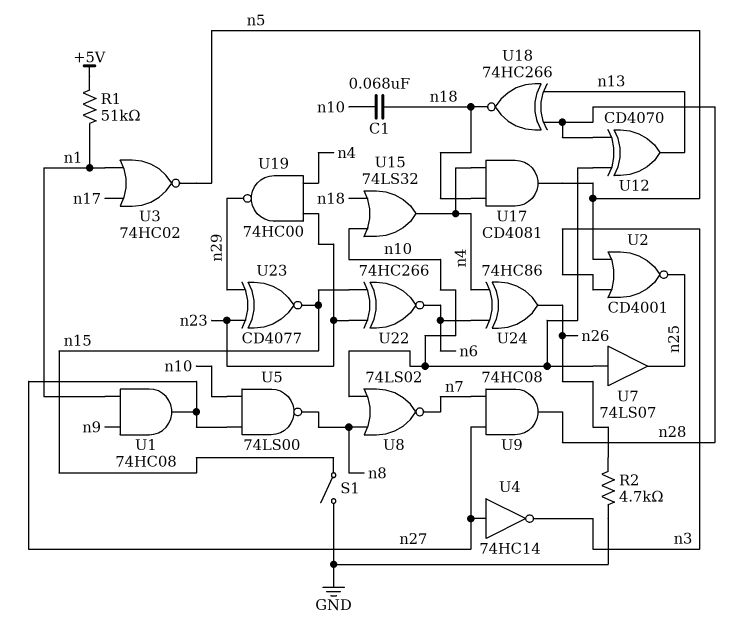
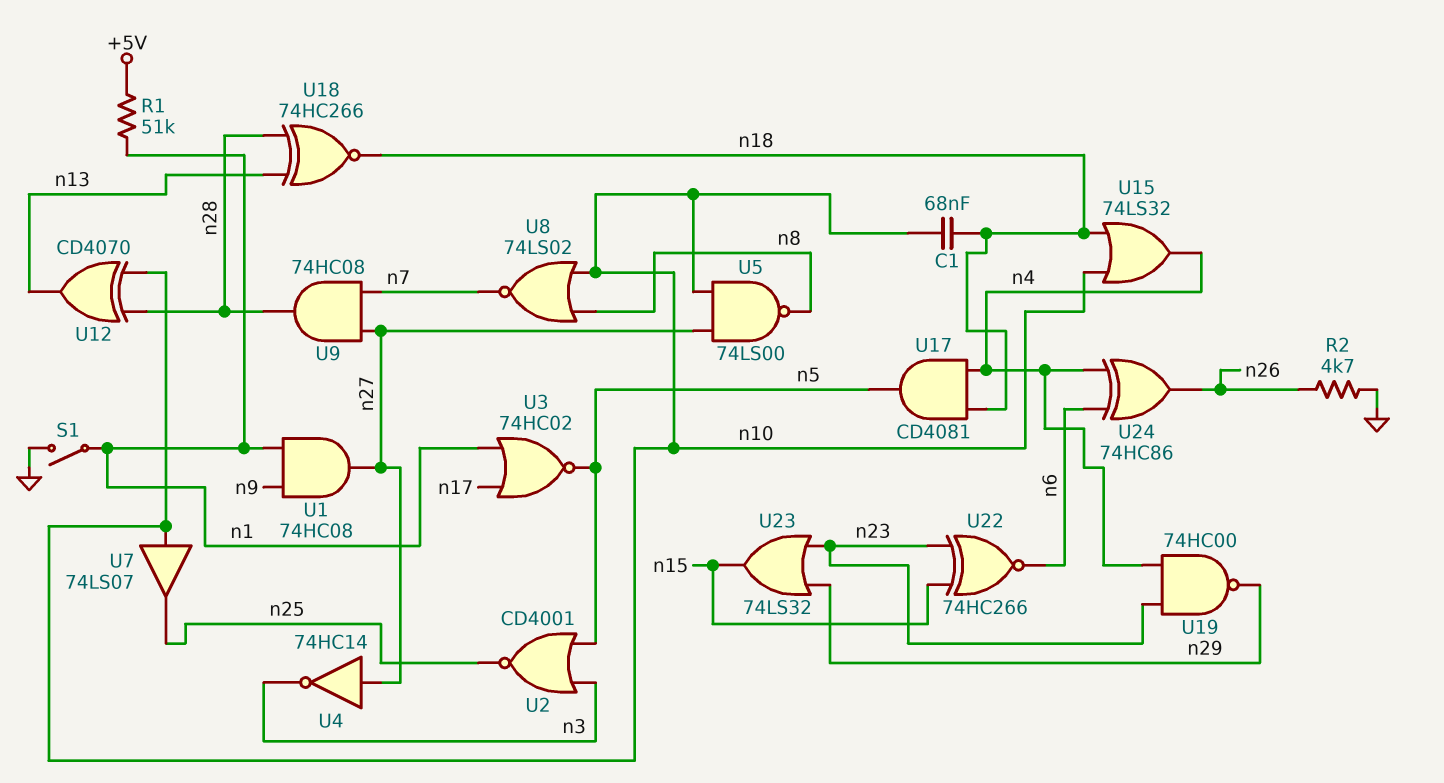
S1: switch (GND, n15) -> switch (GND, n1)
U23: XNOR CD4077 (in n23, in n29, out n15) -> OR 74LS32 (in n23, in n29, out n15)

